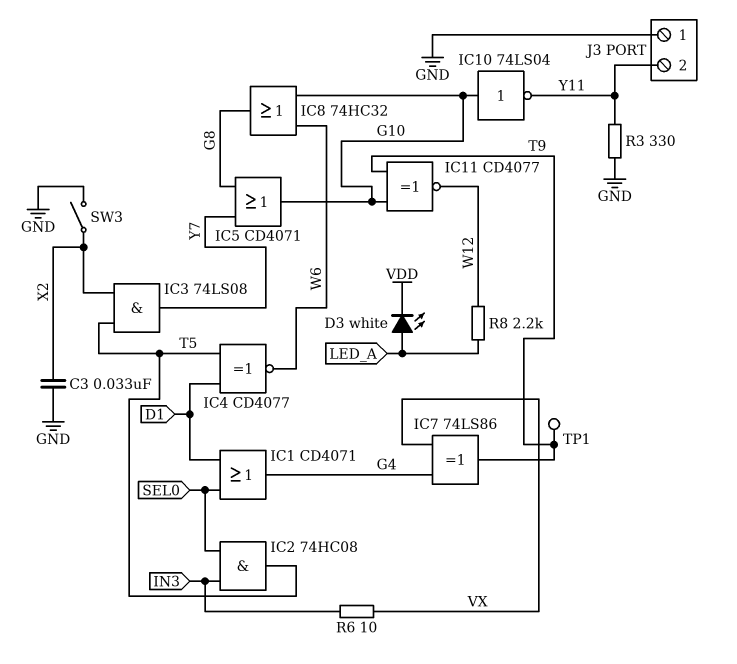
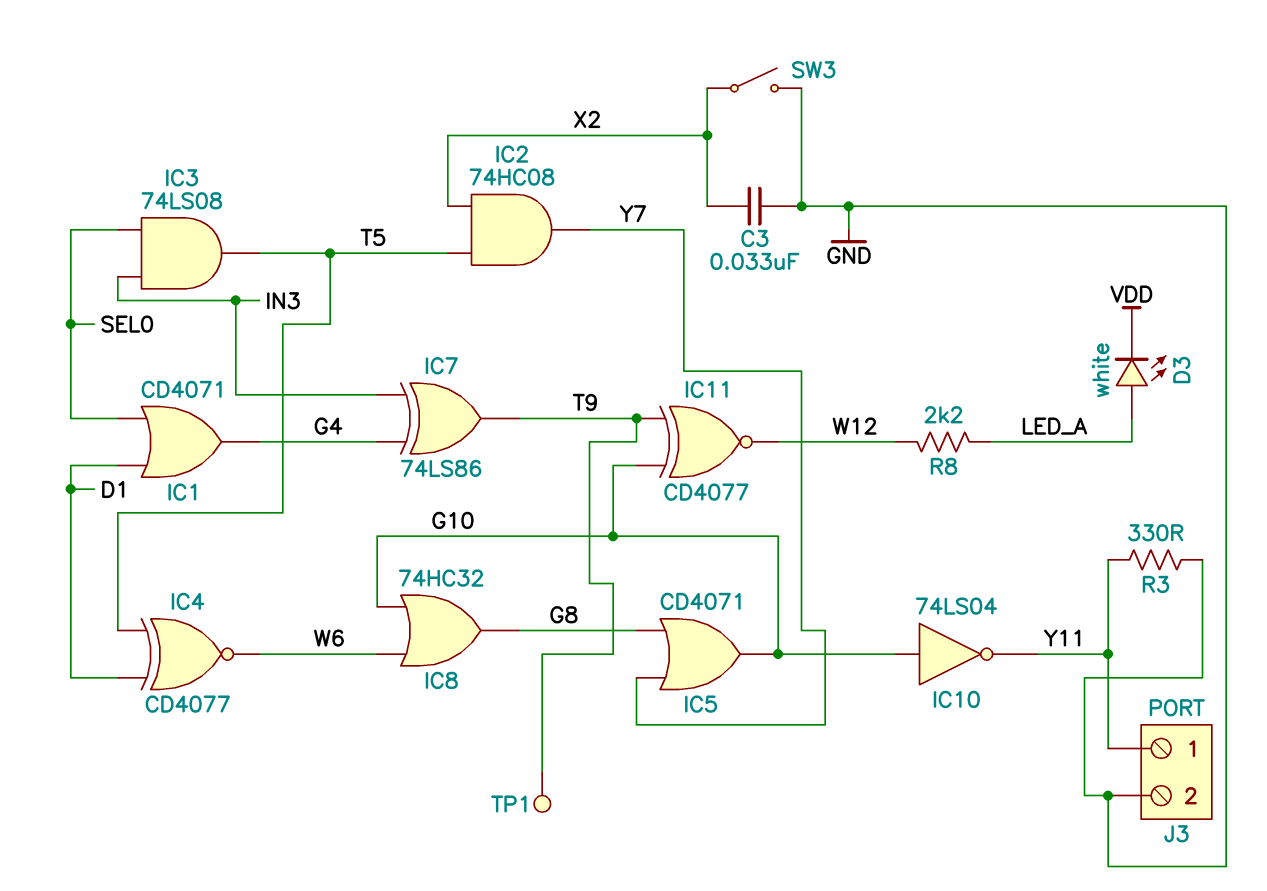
IC2: AND 74HC08 (in IN3, in SEL0, out T5) -> AND 74HC08 (in T5, in X2, out Y7)
IC3: AND 74LS08 (in T5, in X2, out Y7) -> AND 74LS08 (in IN3, in SEL0, out T5)
IC7: XOR 74LS86 (in G4, in VX, out T9) -> XOR 74LS86 (in G4, in IN3, out T9)
J3 pin 1: GND -> Y11
J3 pin 2: Y11 -> GND
R6: 10 (IN3, VX) -> none

